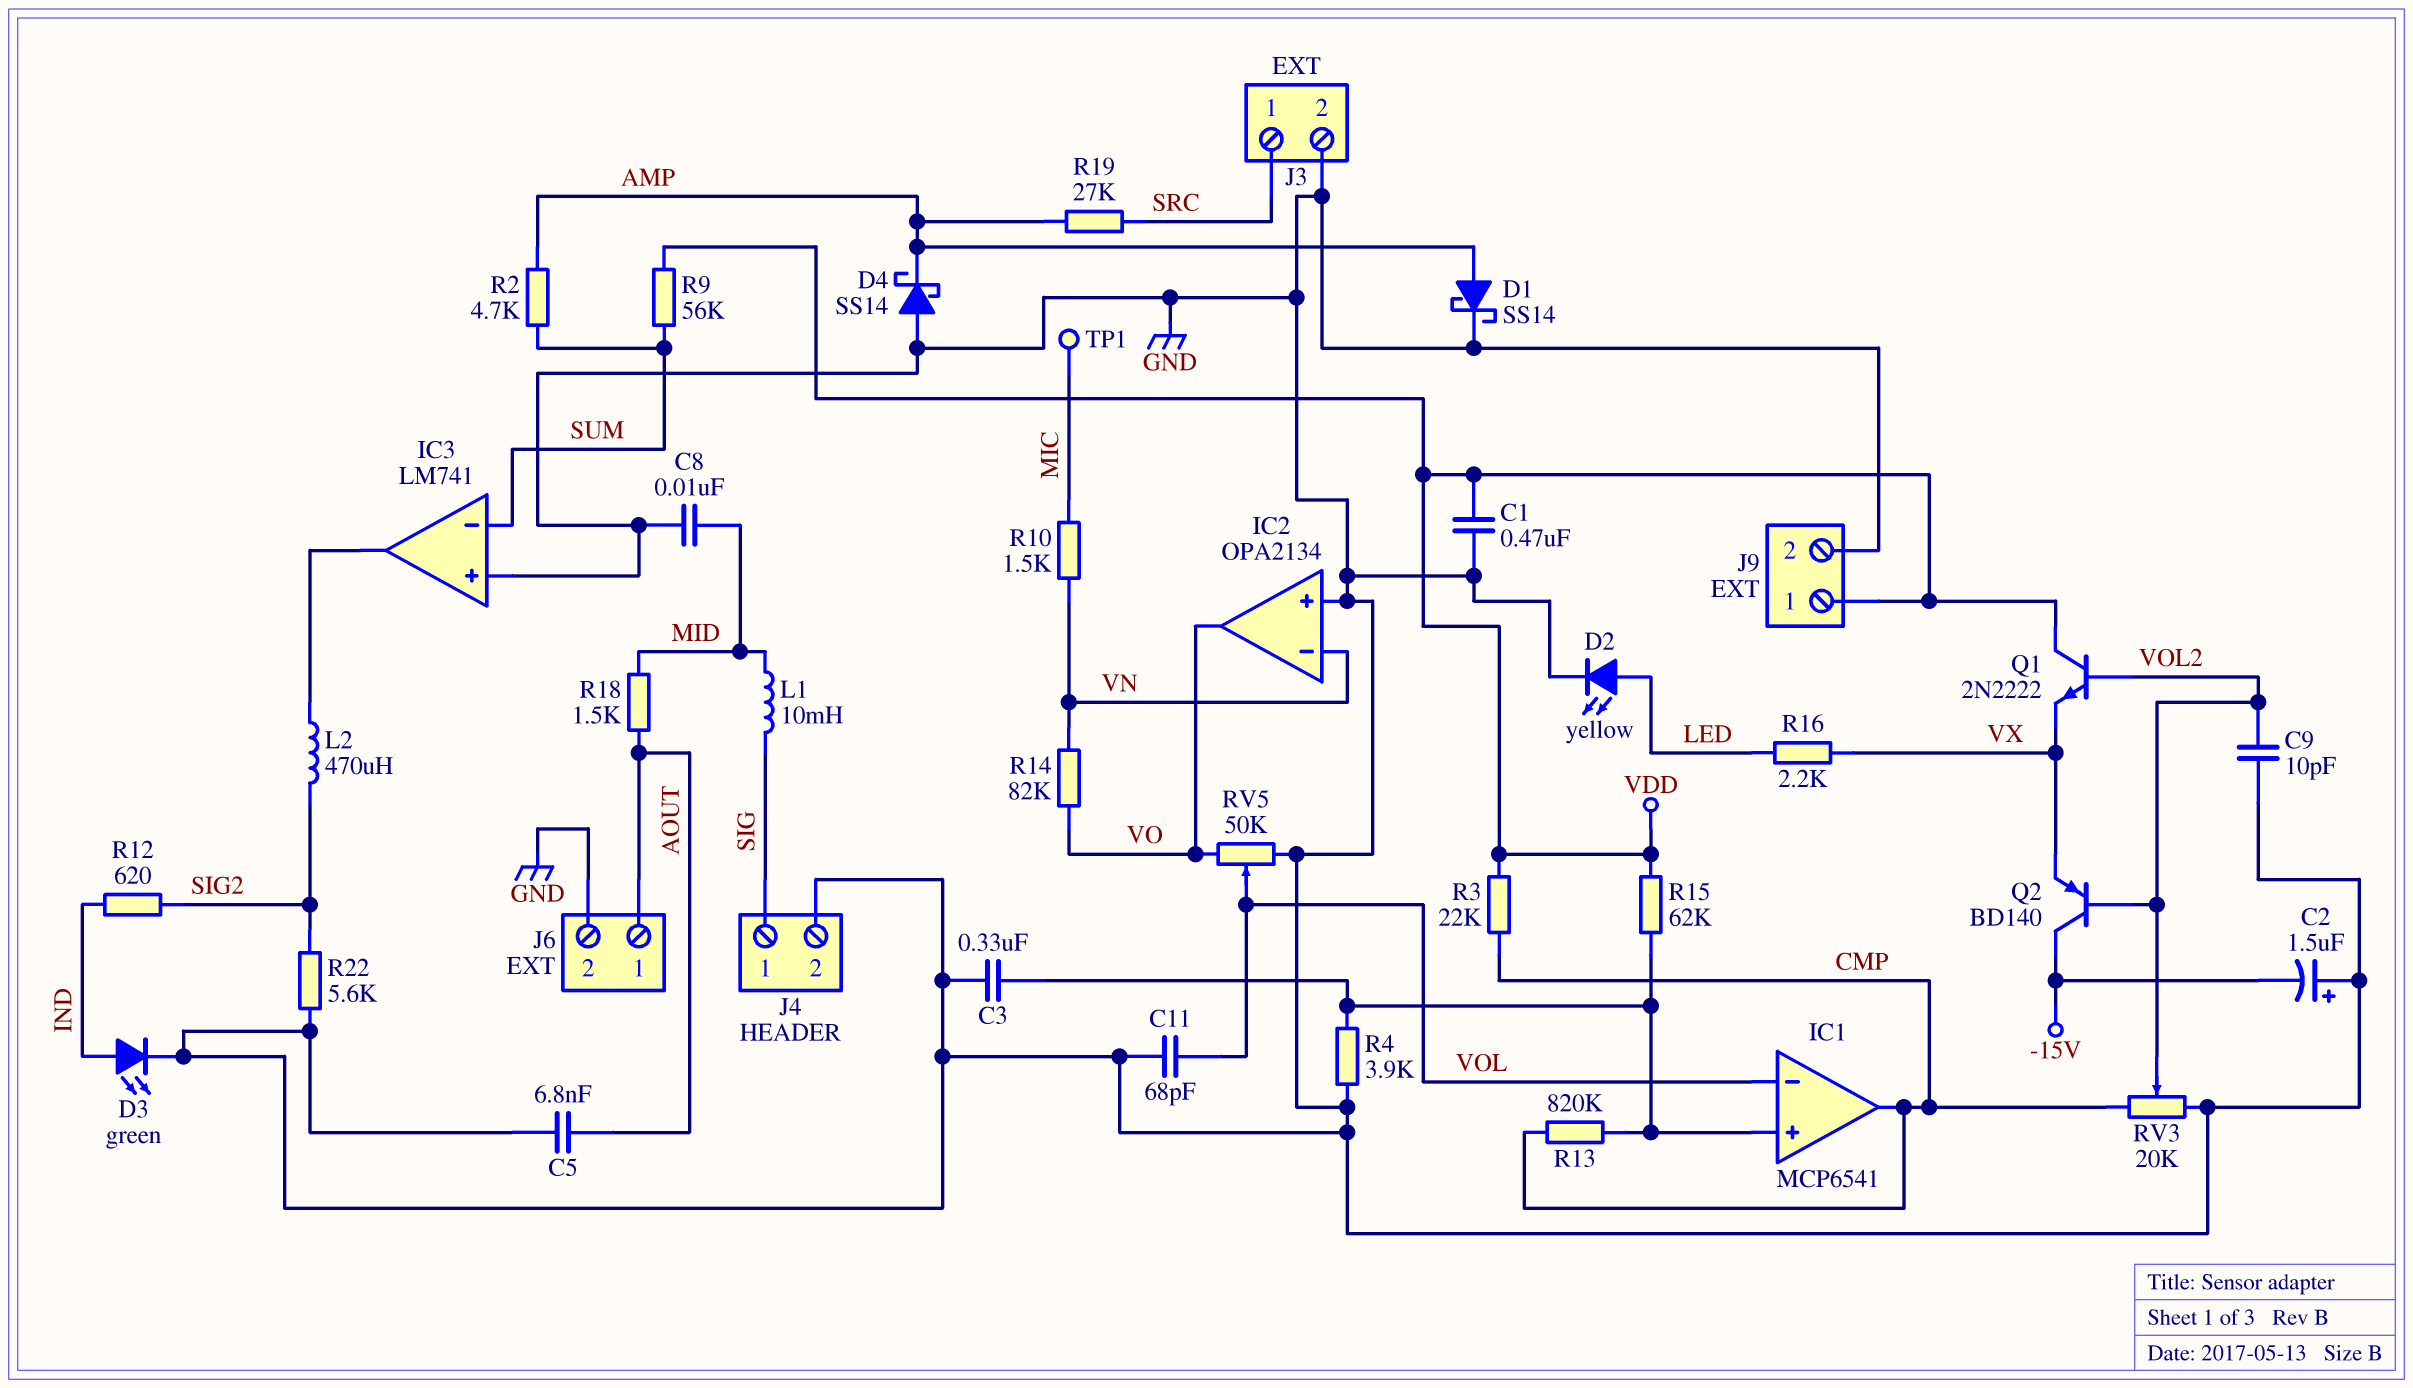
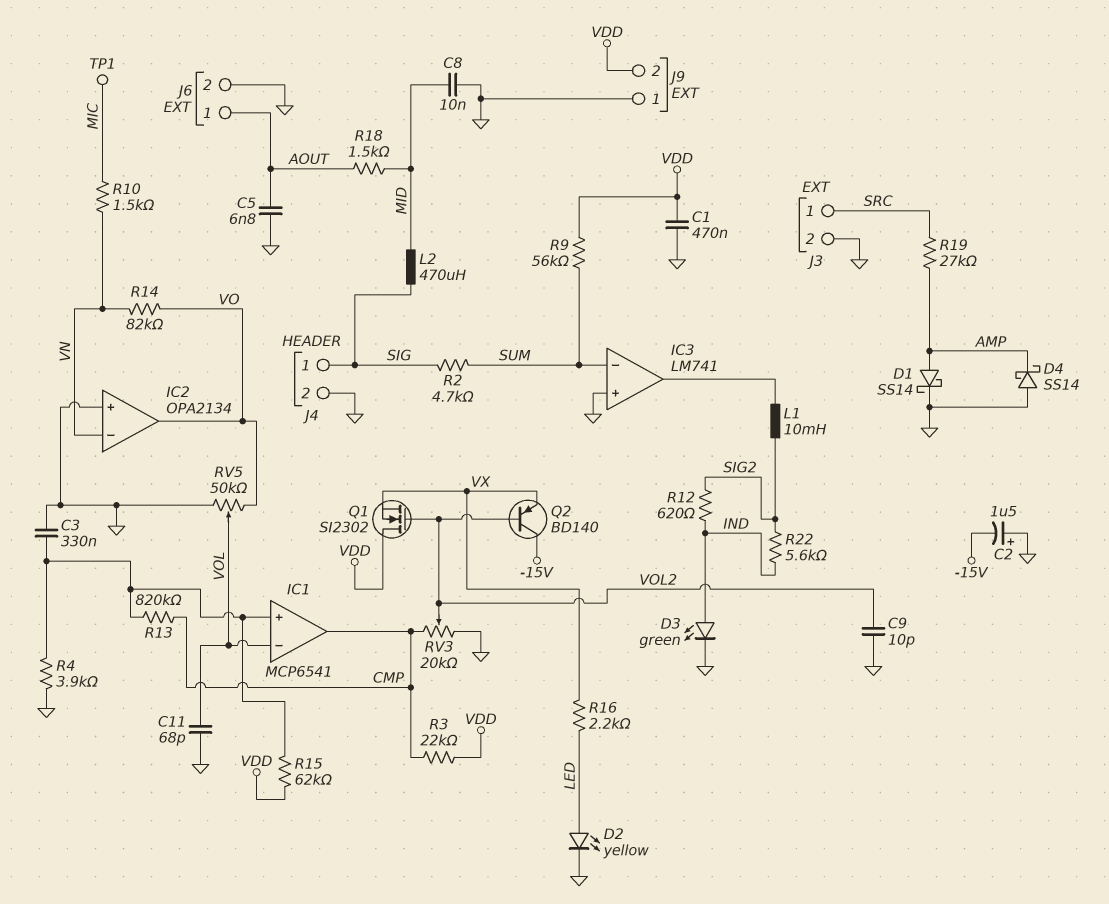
J9 pin 1: VDD -> GND
J9 pin 2: GND -> VDD
L1: 10mH (MID, SIG) -> 10mH (IC3/out, SIG2)
L2: 470uH (IC3/out, SIG2) -> 470uH (MID, SIG)
Q1: NPN 2N2222 (B VOL2, C VDD, E VX) -> NMOS SI2302 (G VOL2, D VDD, S VX)
R2: 4.7k (AMP, SUM) -> 4.7k (SIG, SUM)
R22: 5.6k (GND, SIG2) -> 5.6k (IND, SIG2)

